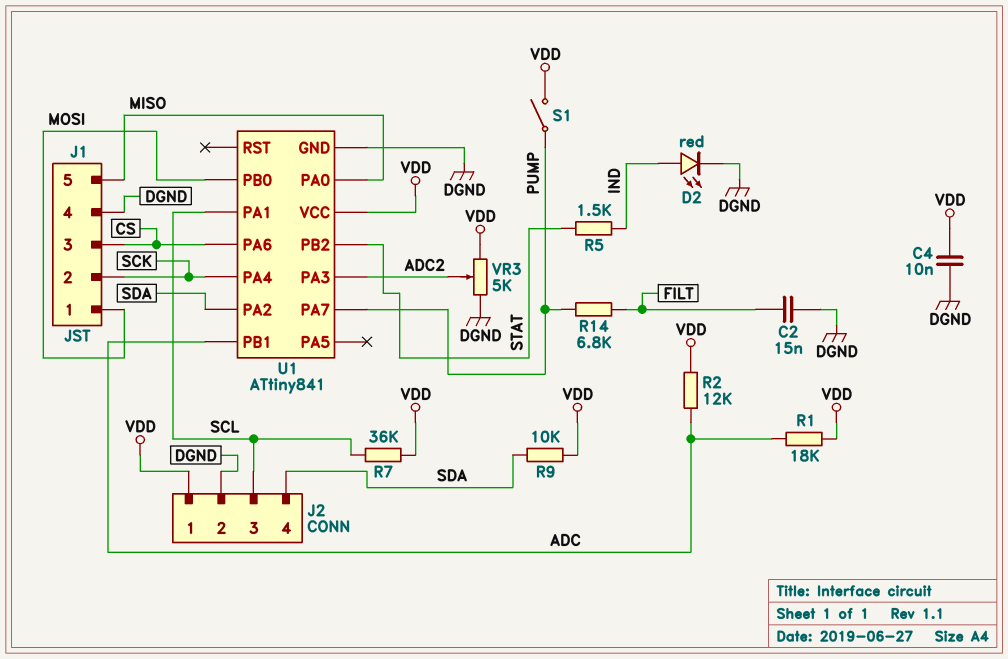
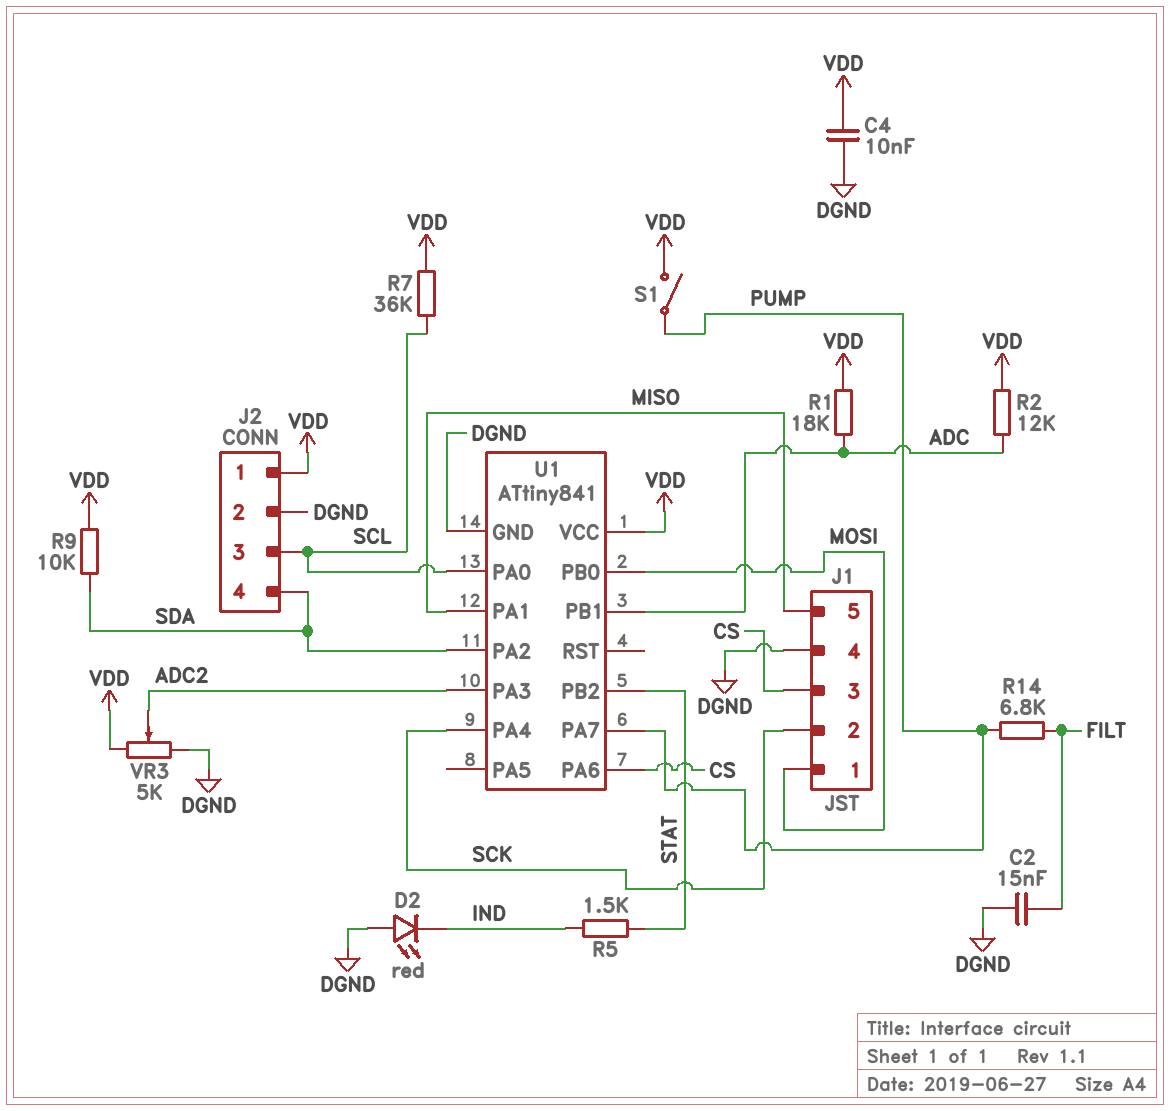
D2: LED red (A IND, K DGND) -> LED red (A DGND, K IND)
U1 pin PA0: MISO -> SCL
U1 pin PA1: SCL -> MISO

